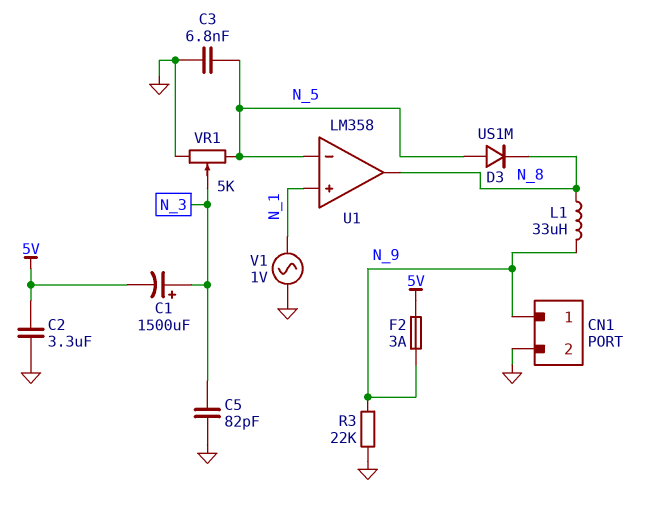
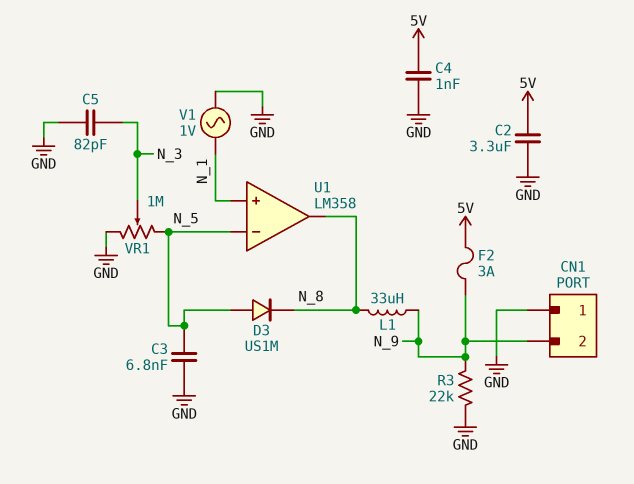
C1: 1500uF (plus N_3, minus 5V) -> none
C4: none -> 1nF (5V, GND)
CN1 pin 1: N_9 -> GND
CN1 pin 2: GND -> N_9
VR1: 5k (GND, N_5, wiper N_3) -> 1M (GND, N_5, wiper N_3)

